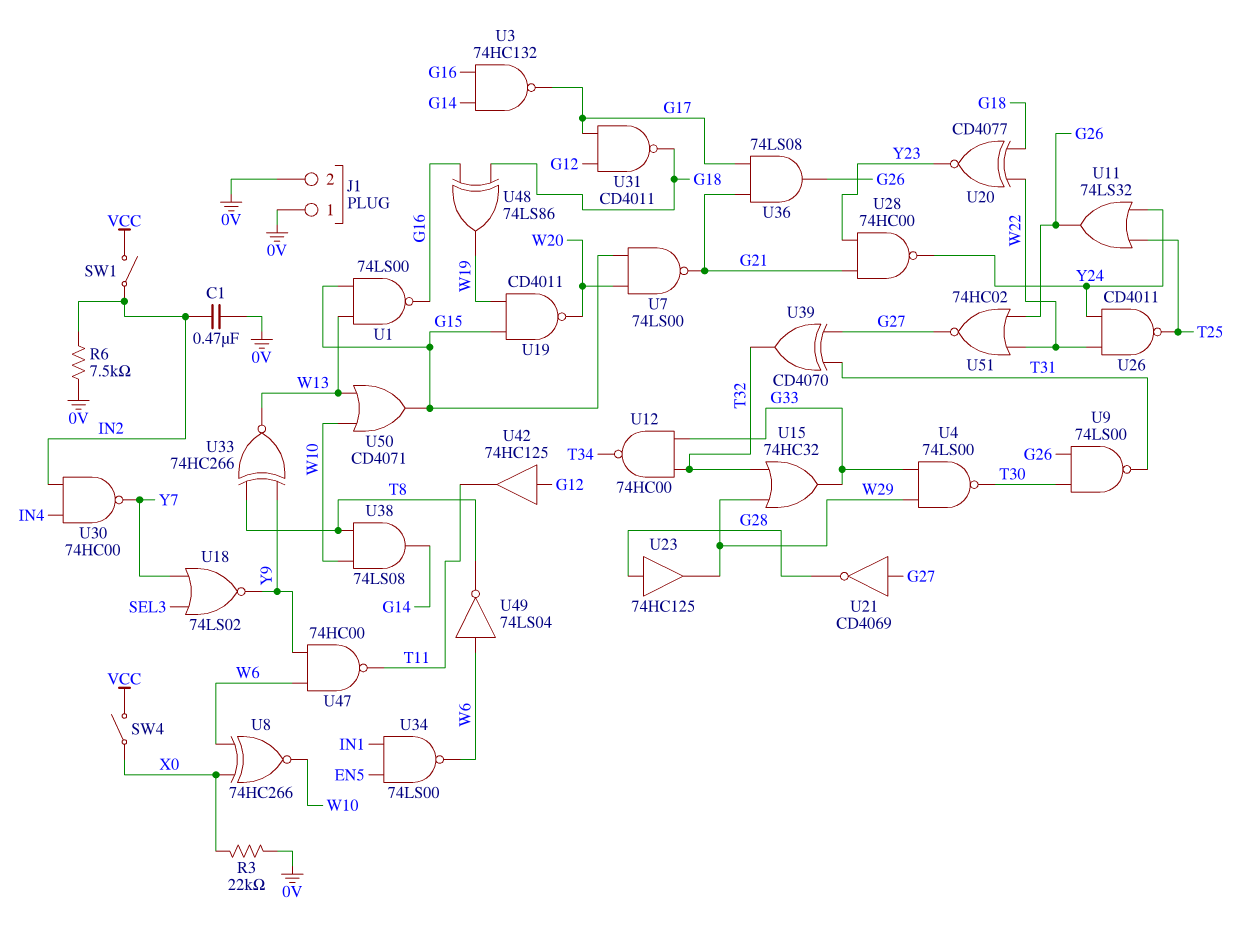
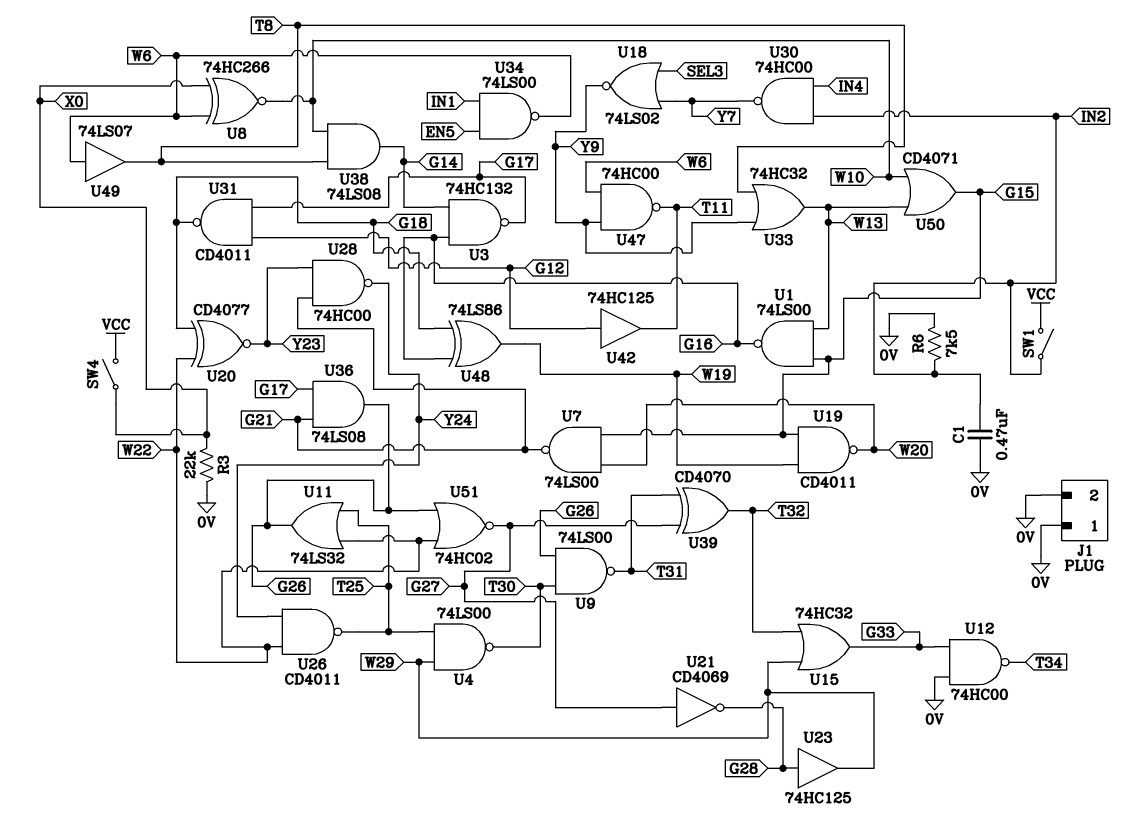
U4: NAND 74LS00 (in G33, in W29, out T30) -> NAND 74LS00 (in T25, in W29, out T30)
U11: OR 74LS32 (in T25, in Y24, out G26) -> OR 74LS32 (in T25, in W22, out G26)
U12: NAND 74HC00 (in G33, in T32, out T34) -> NAND 74HC00 (in 0V, in G33, out T34)
U33: XNOR 74HC266 (in T8, in Y9, out W13) -> OR 74HC32 (in T8, in Y9, out W13)
U49: NOT 74LS04 (in W6, out T8) -> buffer 74LS07 (in W6, out T8)

